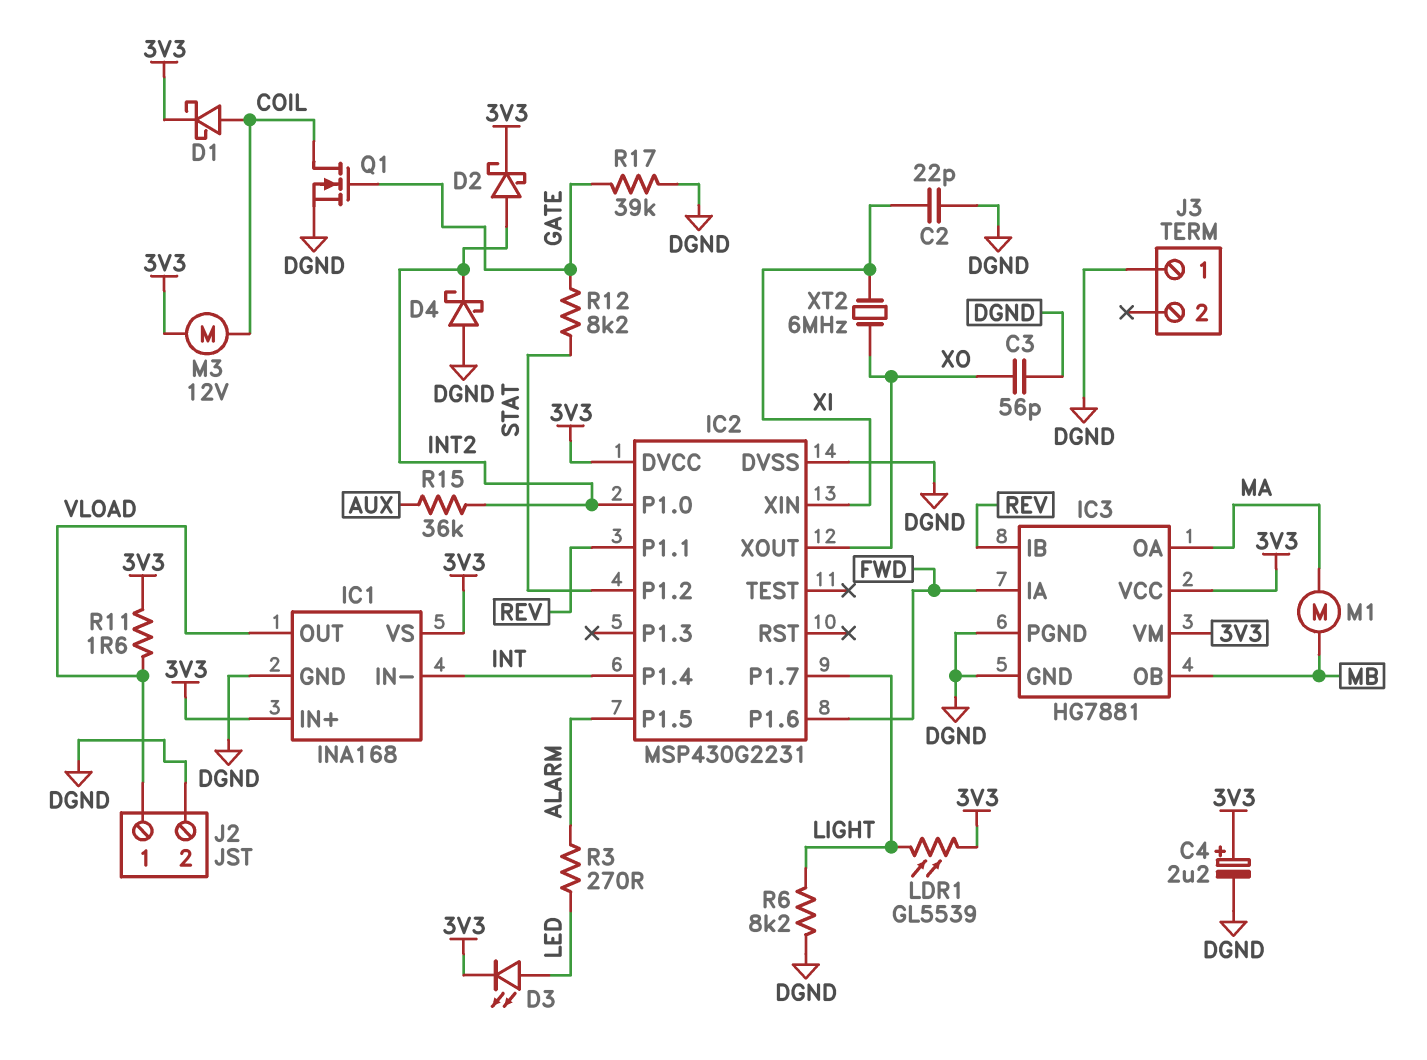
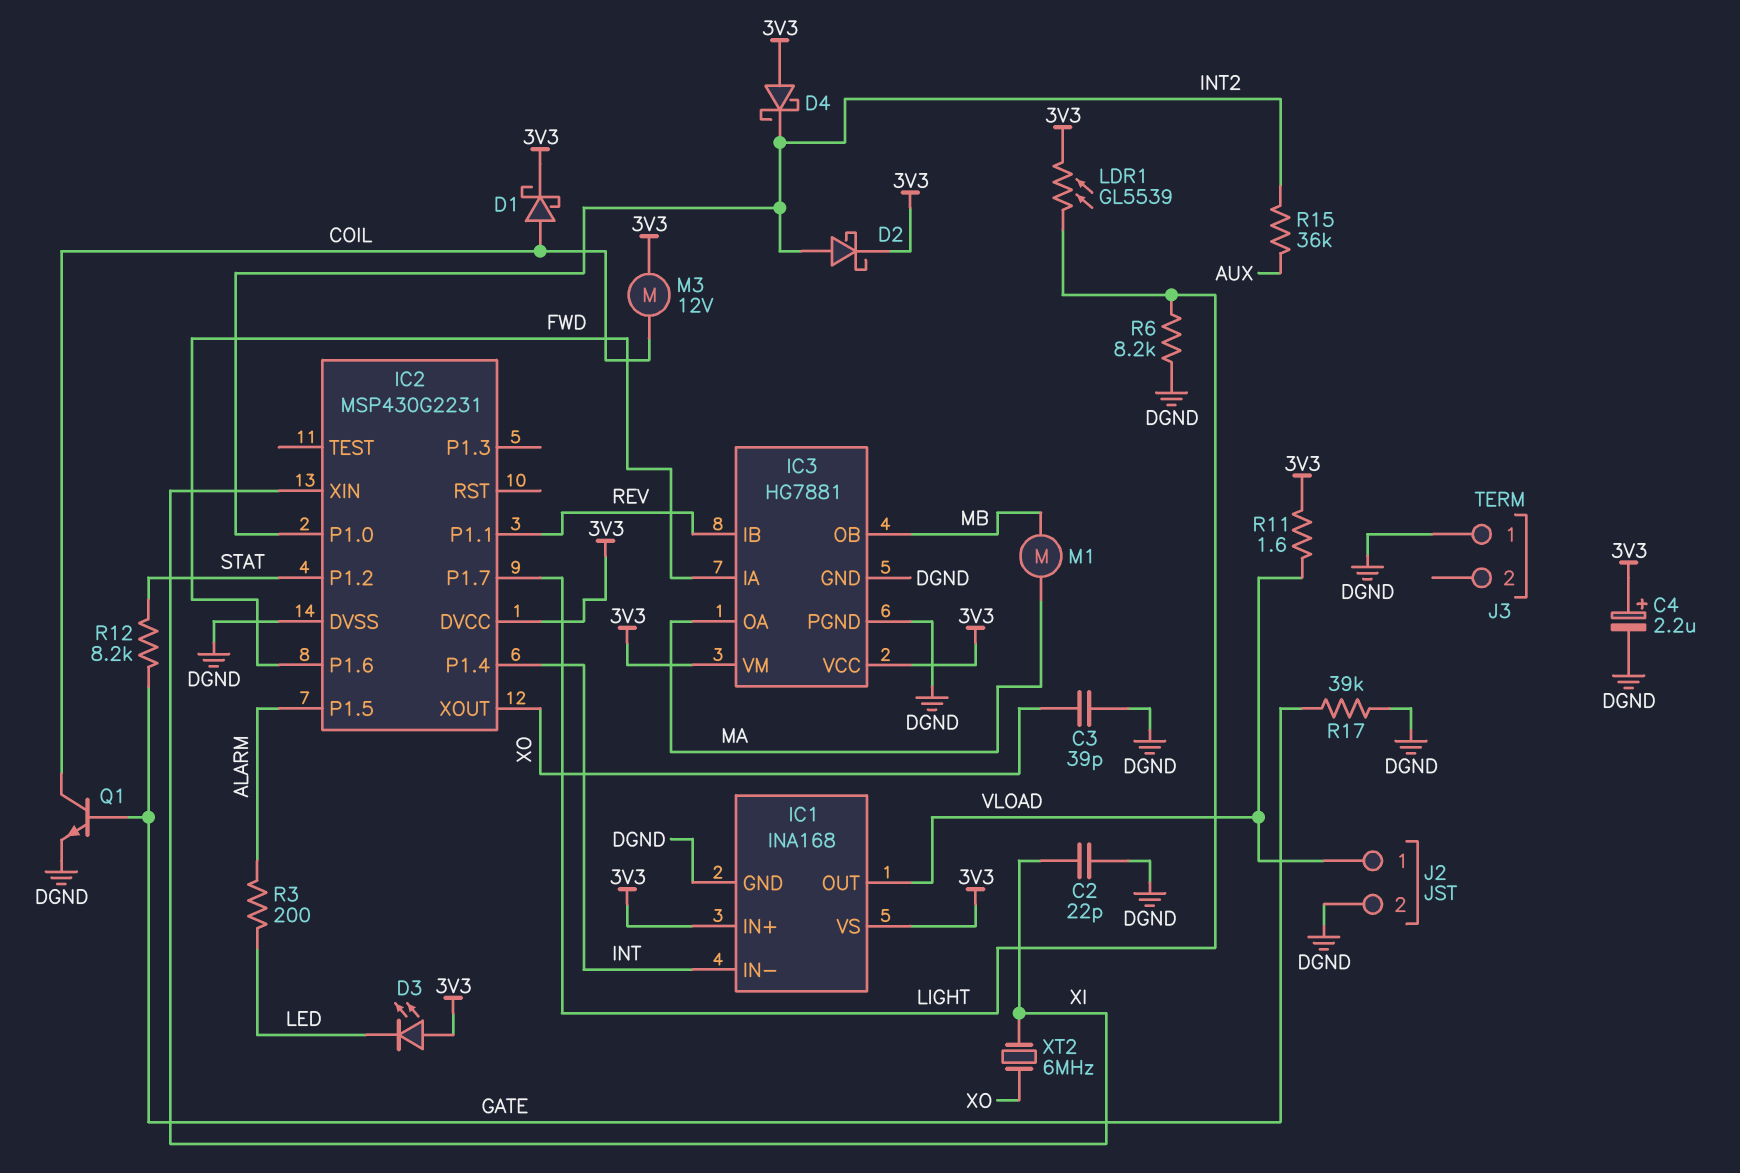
C3: 56pF (DGND, XO) -> 39pF (DGND, XO)
D3: LED (A LED, K 3V3) -> LED (A 3V3, K LED)
D4: schottky (A DGND, K INT2) -> schottky (A 3V3, K INT2)
Q1: NMOS (G GATE, D COIL, S DGND) -> NPN (B GATE, C COIL, E DGND)
R3: 270 (ALARM, LED) -> 200 (ALARM, LED)

